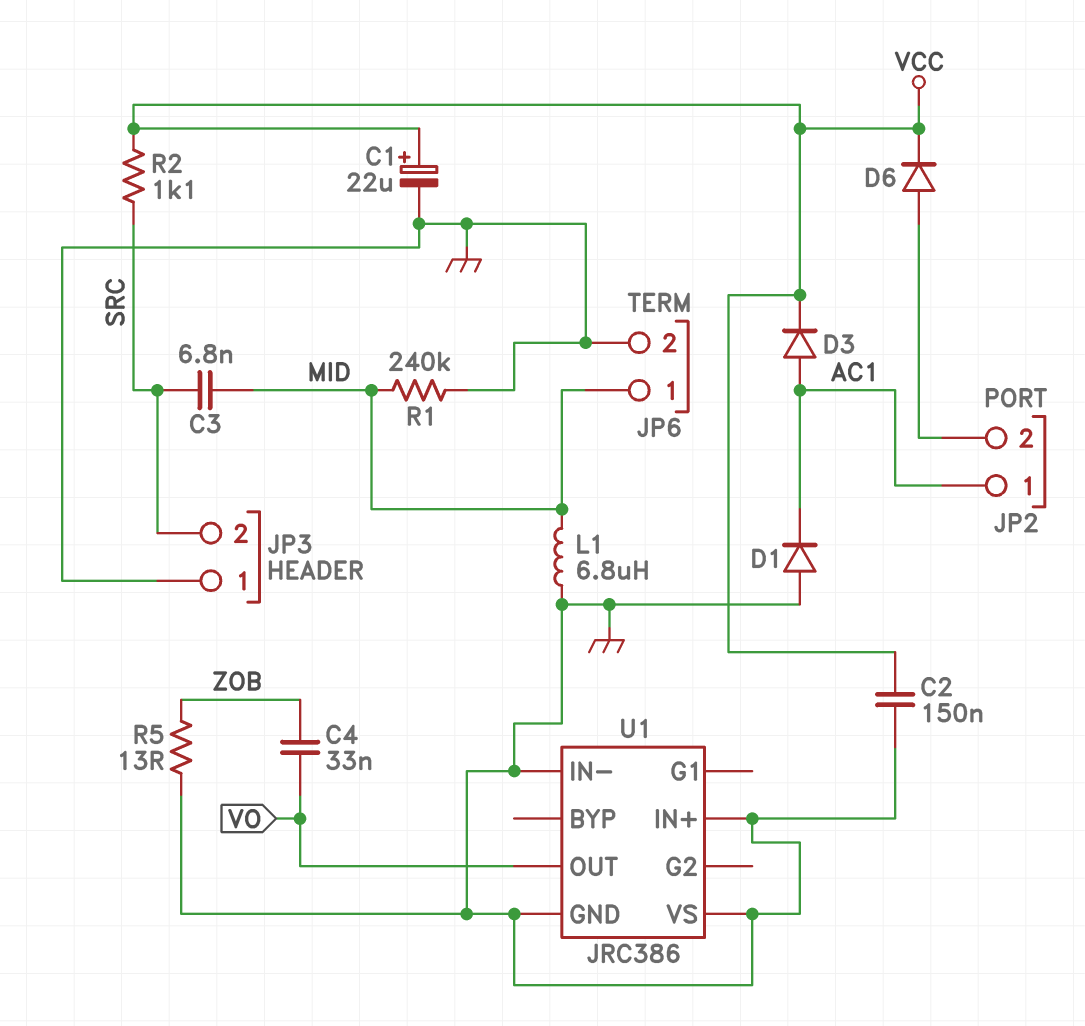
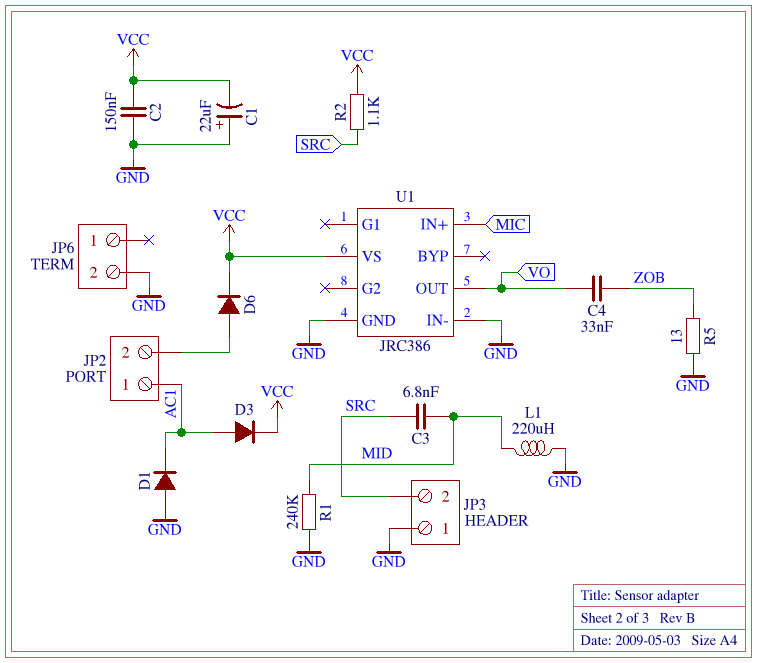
C1: 22uF (plus VCC, minus GND) -> 22uF (plus GND, minus VCC)
JP6 pin 1: MID -> none
L1: 6.8uH (GND, MID) -> 220uH (GND, MID)
U1 pin IN+: GND -> MIC
U1 pin VS: GND -> VCC

